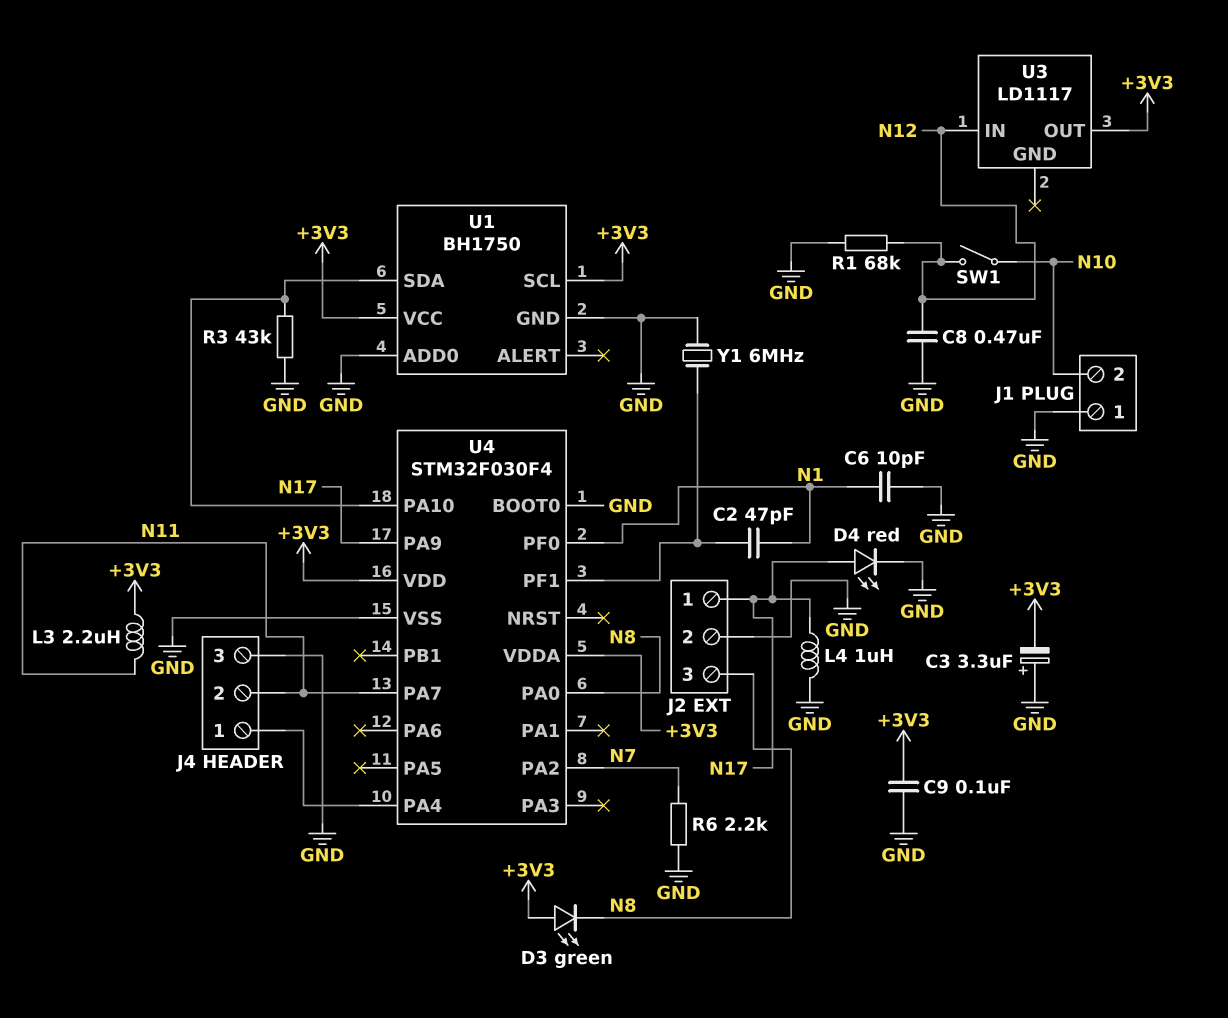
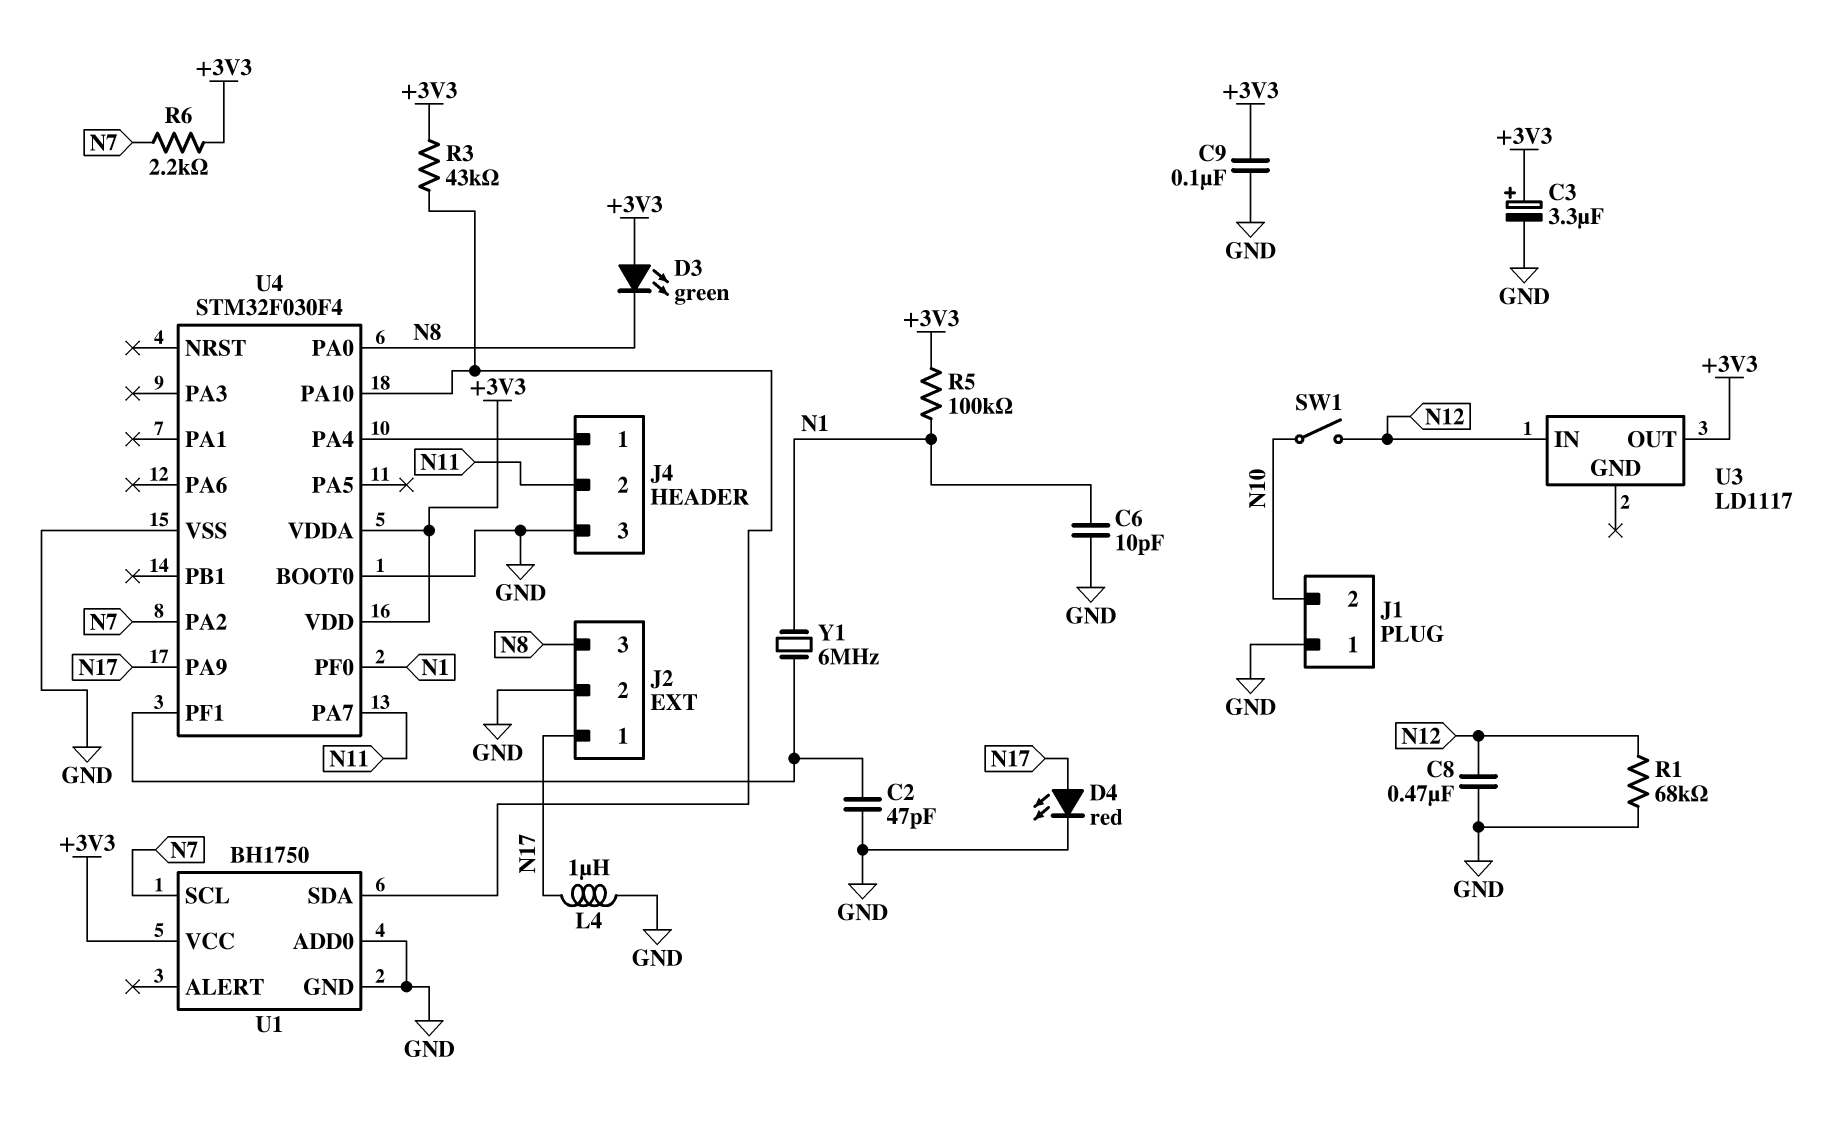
C2: 47pF (N1, U4/PF1) -> 47pF (GND, U4/PF1)
C3: 3.3uF (plus GND, minus +3V3) -> 3.3uF (plus +3V3, minus GND)
L3: 2.2uH (+3V3, N11) -> none
R3: 43k (GND, U1/SDA) -> 43k (+3V3, U1/SDA)
R5: none -> 100k (+3V3, N1)
R6: 2.2k (GND, N7) -> 2.2k (+3V3, N7)
U1 pin SCL: +3V3 -> N7
Y1: 6MHz (GND, U4/PF1) -> 6MHz (N1, U4/PF1)

